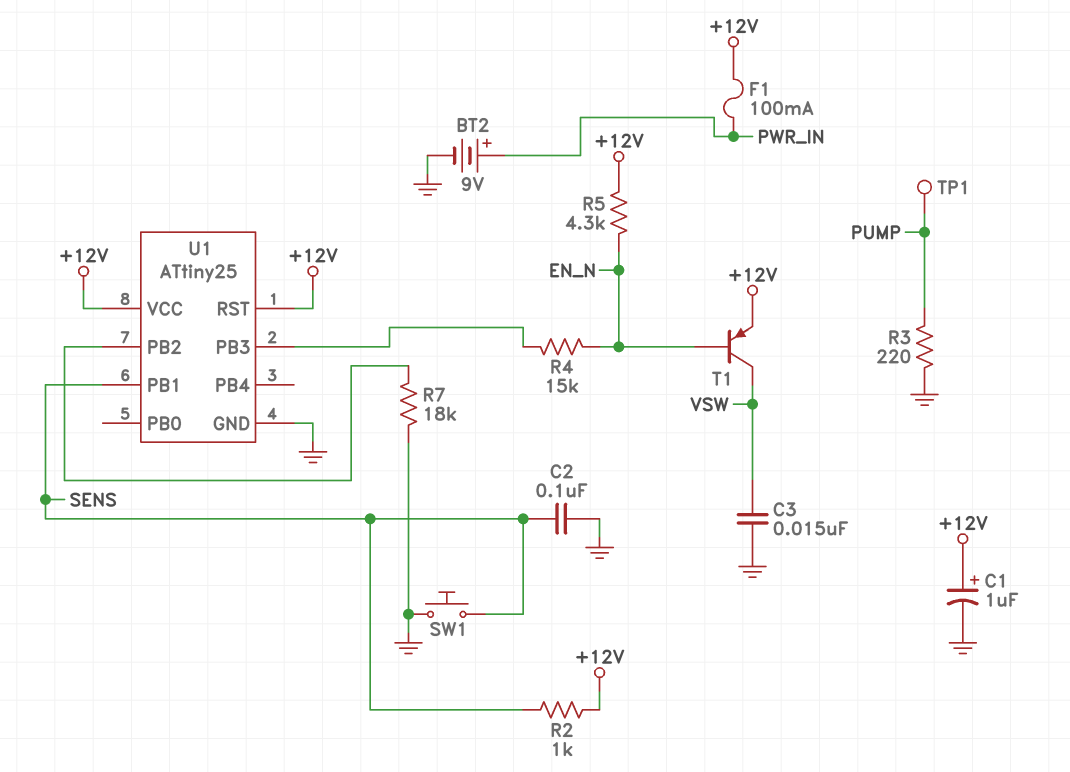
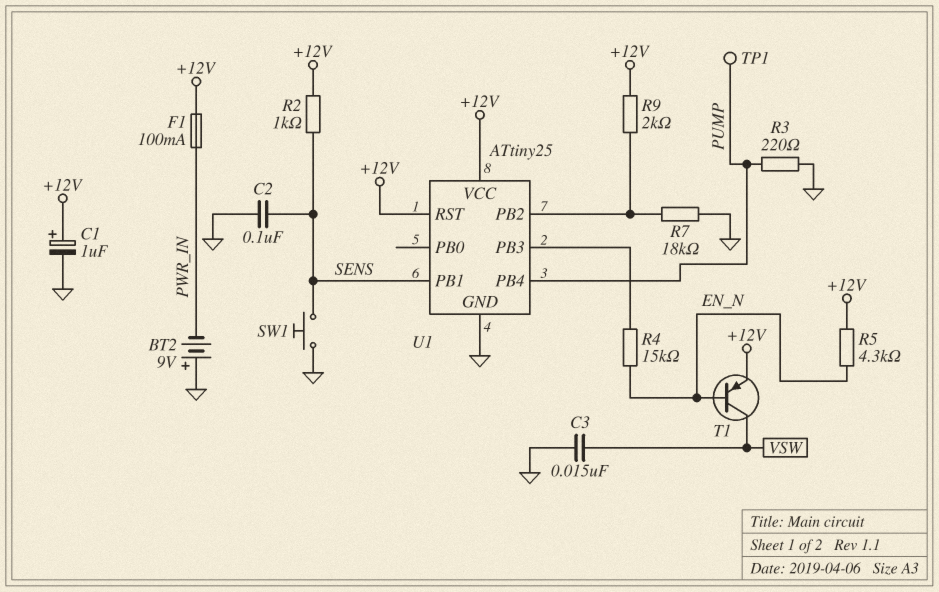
BT2: 9V (plus PWR_IN, minus GND) -> 9V (plus GND, minus PWR_IN)
R9: none -> 2k (+12V, U1/PB2)
U1 pin PB4: none -> PUMP

